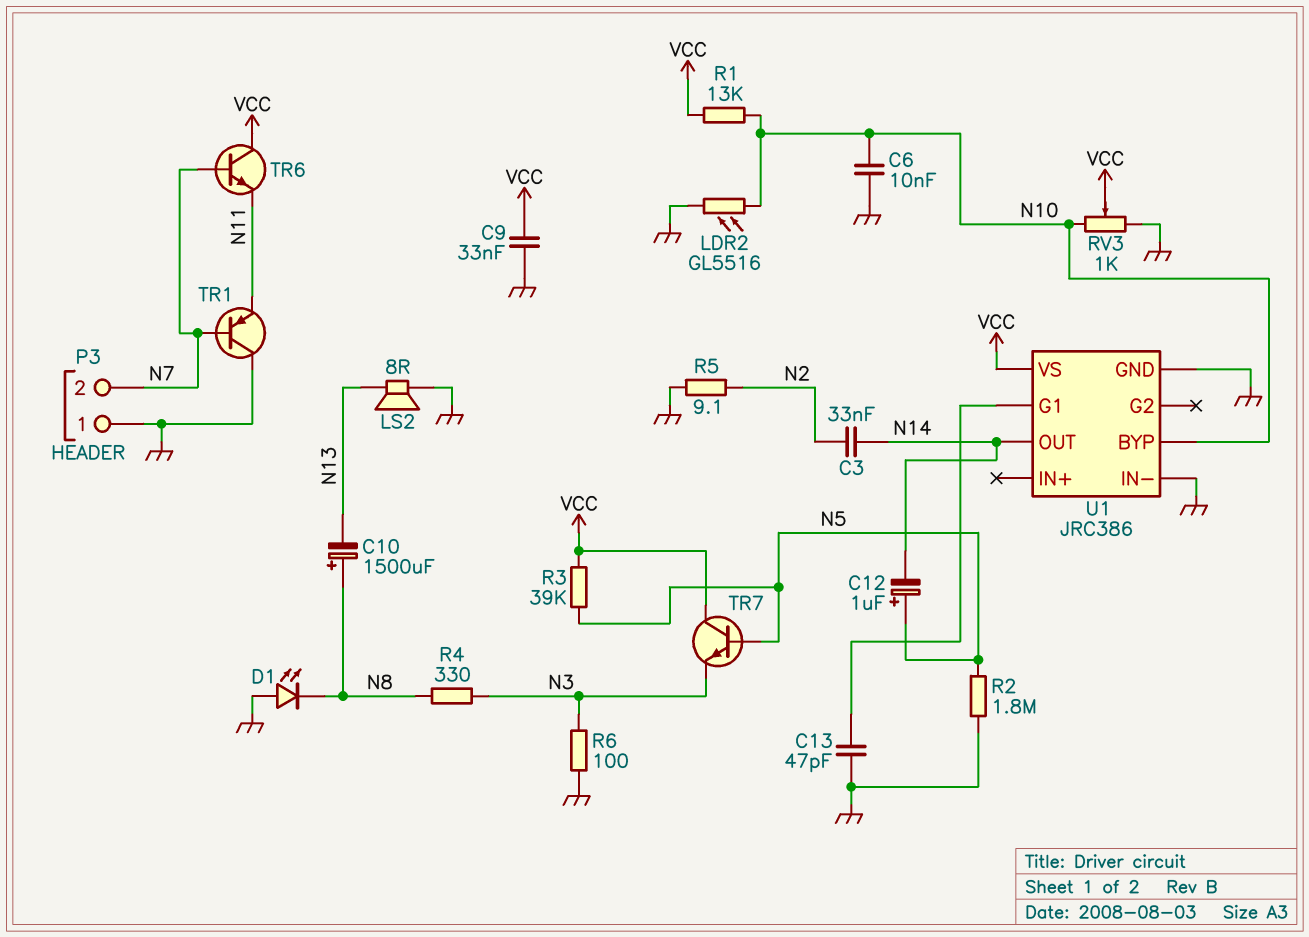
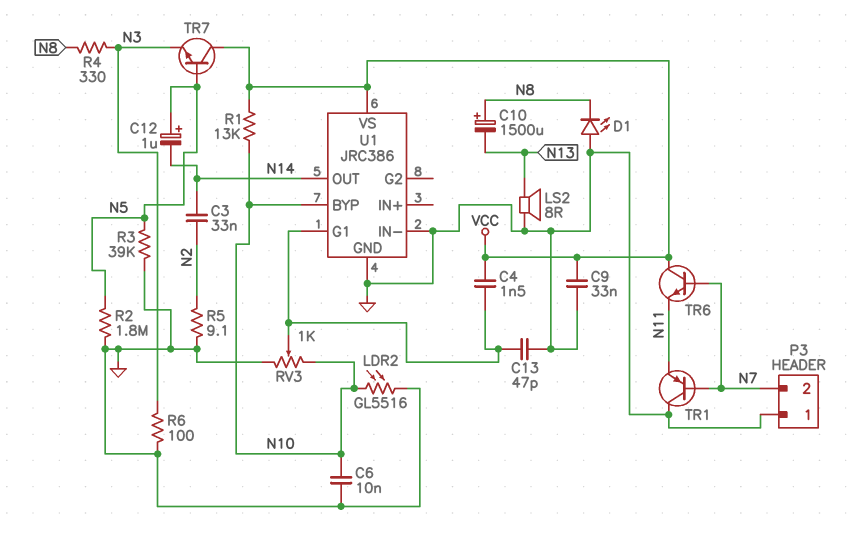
C4: none -> 1.5nF (U1/G1, VCC)
R3: 39k (N5, VCC) -> 39k (GND, N5)
RV3: 1k (GND, N10, wiper VCC) -> 1k (GND, N10, wiper U1/G1)

